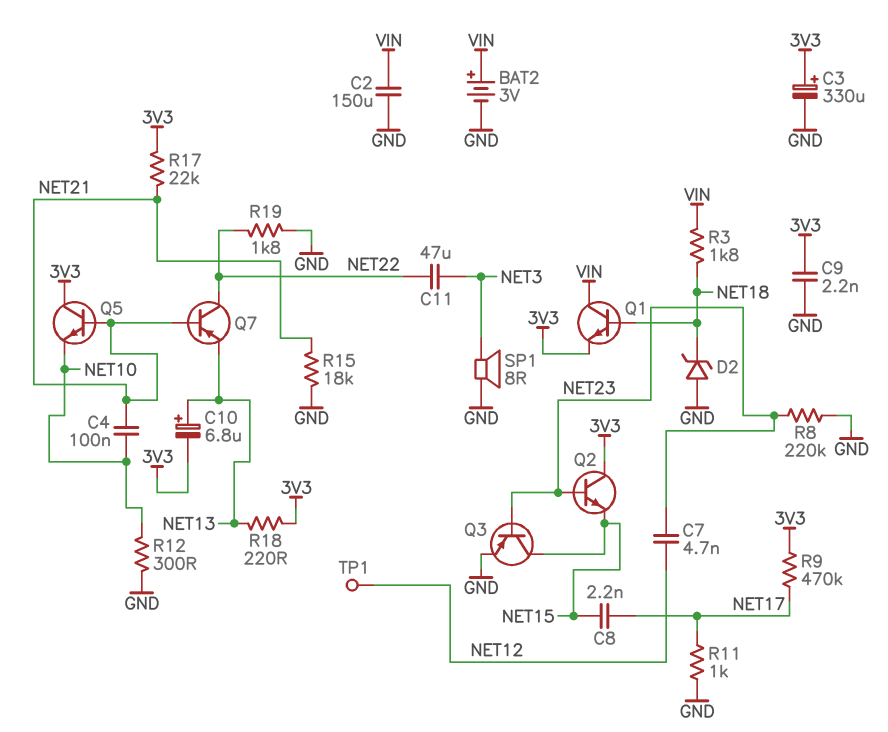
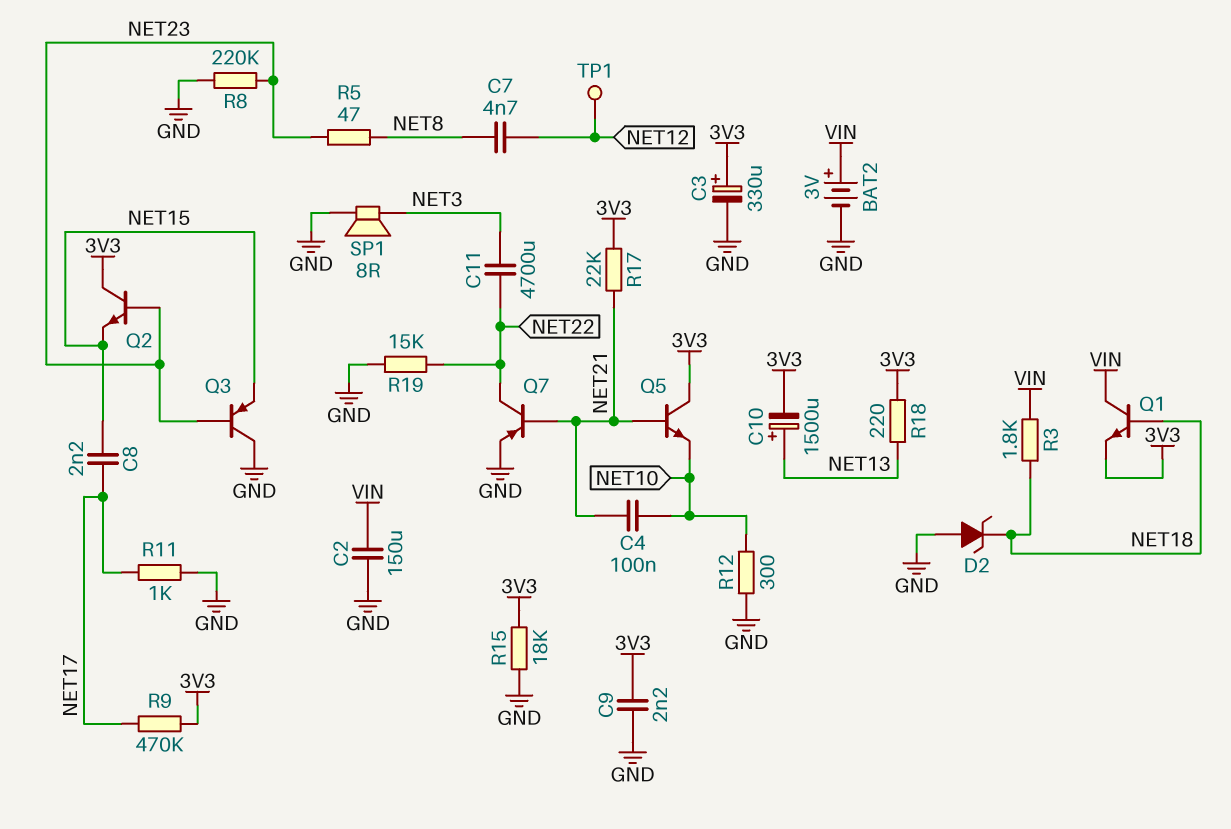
C7: 4.7nF (NET12, NET23) -> 4.7nF (NET8, NET12)
C10: 6.8uF (plus NET13, minus 3V3) -> 1500uF (plus NET13, minus 3V3)
C11: 47uF (NET3, NET22) -> 4700uF (NET3, NET22)
Q3: PNP (B NET23, C NET15, E GND) -> PNP (B NET23, C GND, E NET15)
Q7: PNP (B NET21, C NET22, E NET13) -> PNP (B NET21, C NET22, E GND)
R5: none -> 47 (NET8, NET23)
R15: 18k (GND, NET21) -> 18k (3V3, GND)
R19: 1.8k (GND, NET22) -> 15k (GND, NET22)

